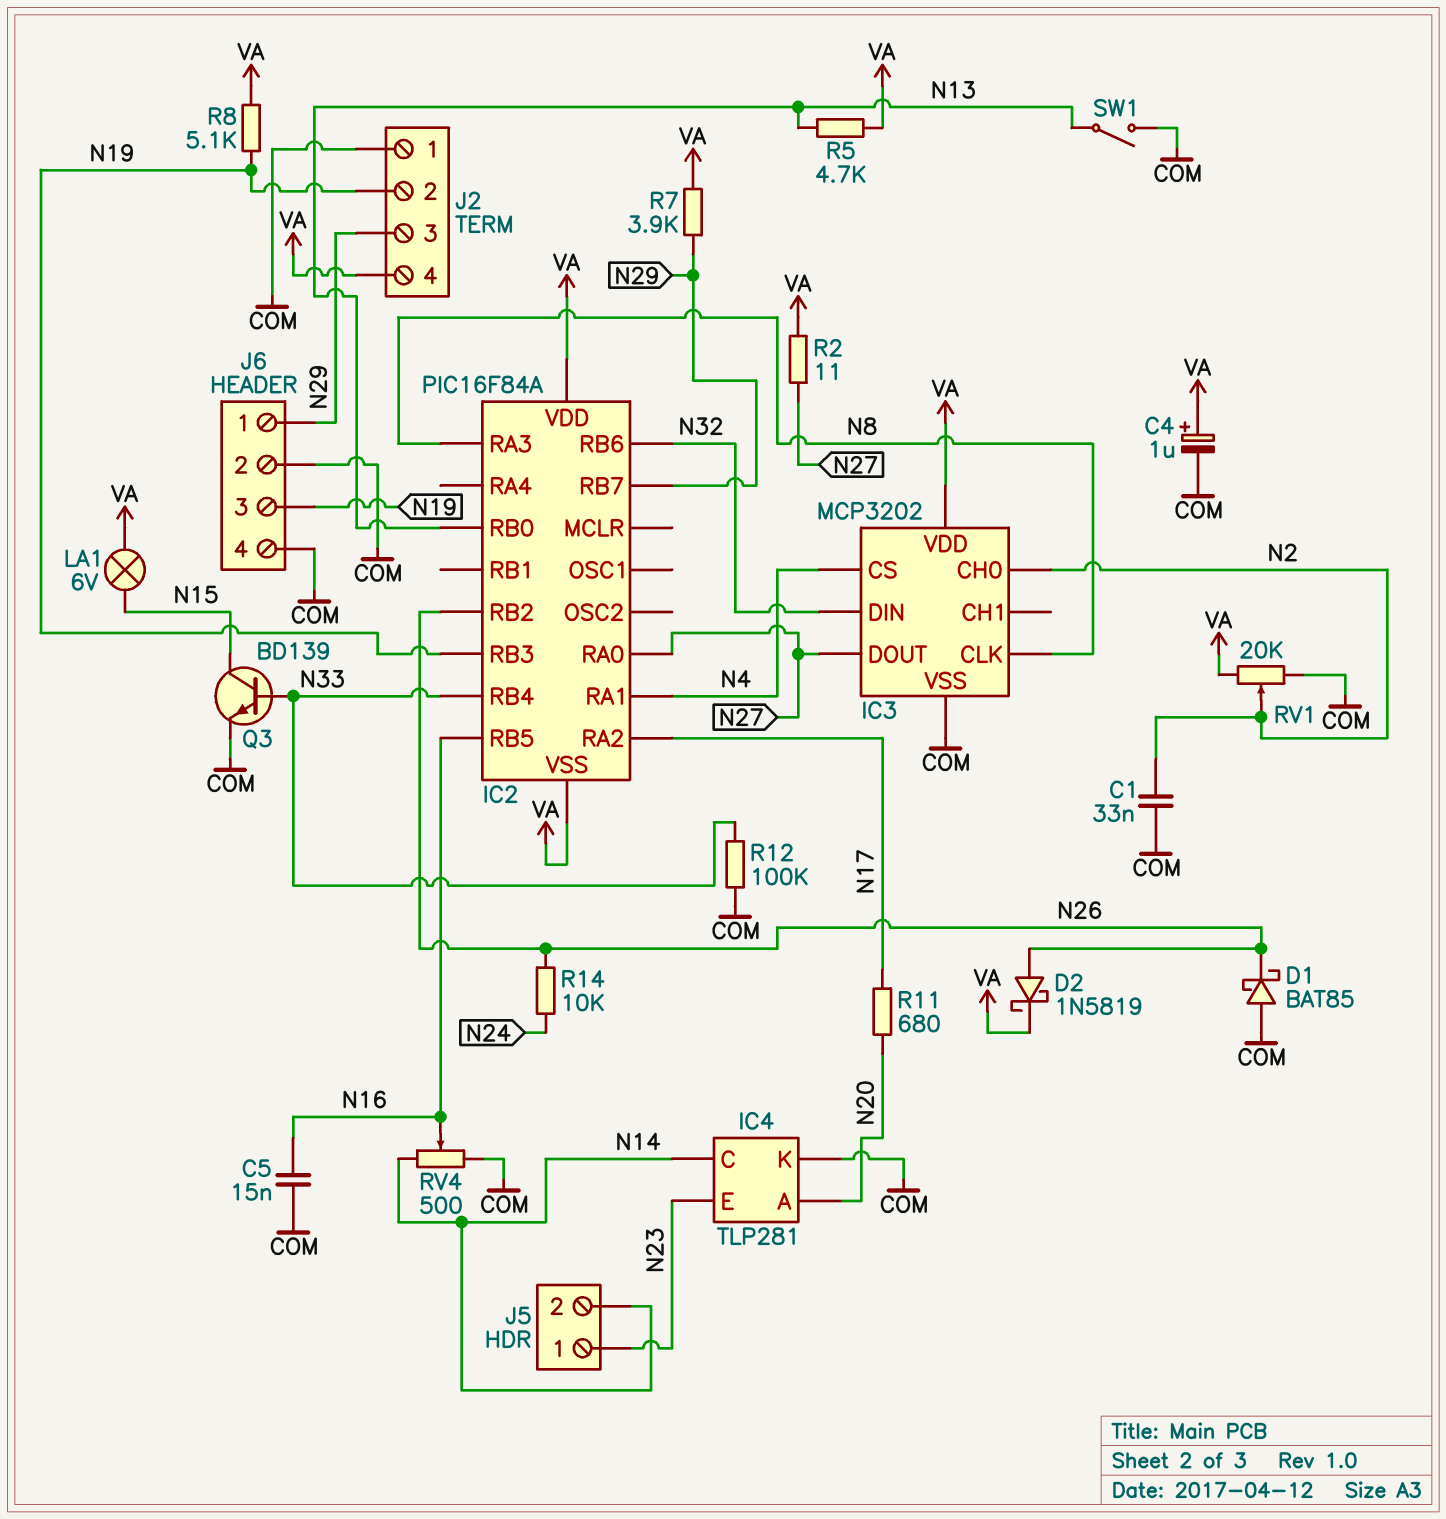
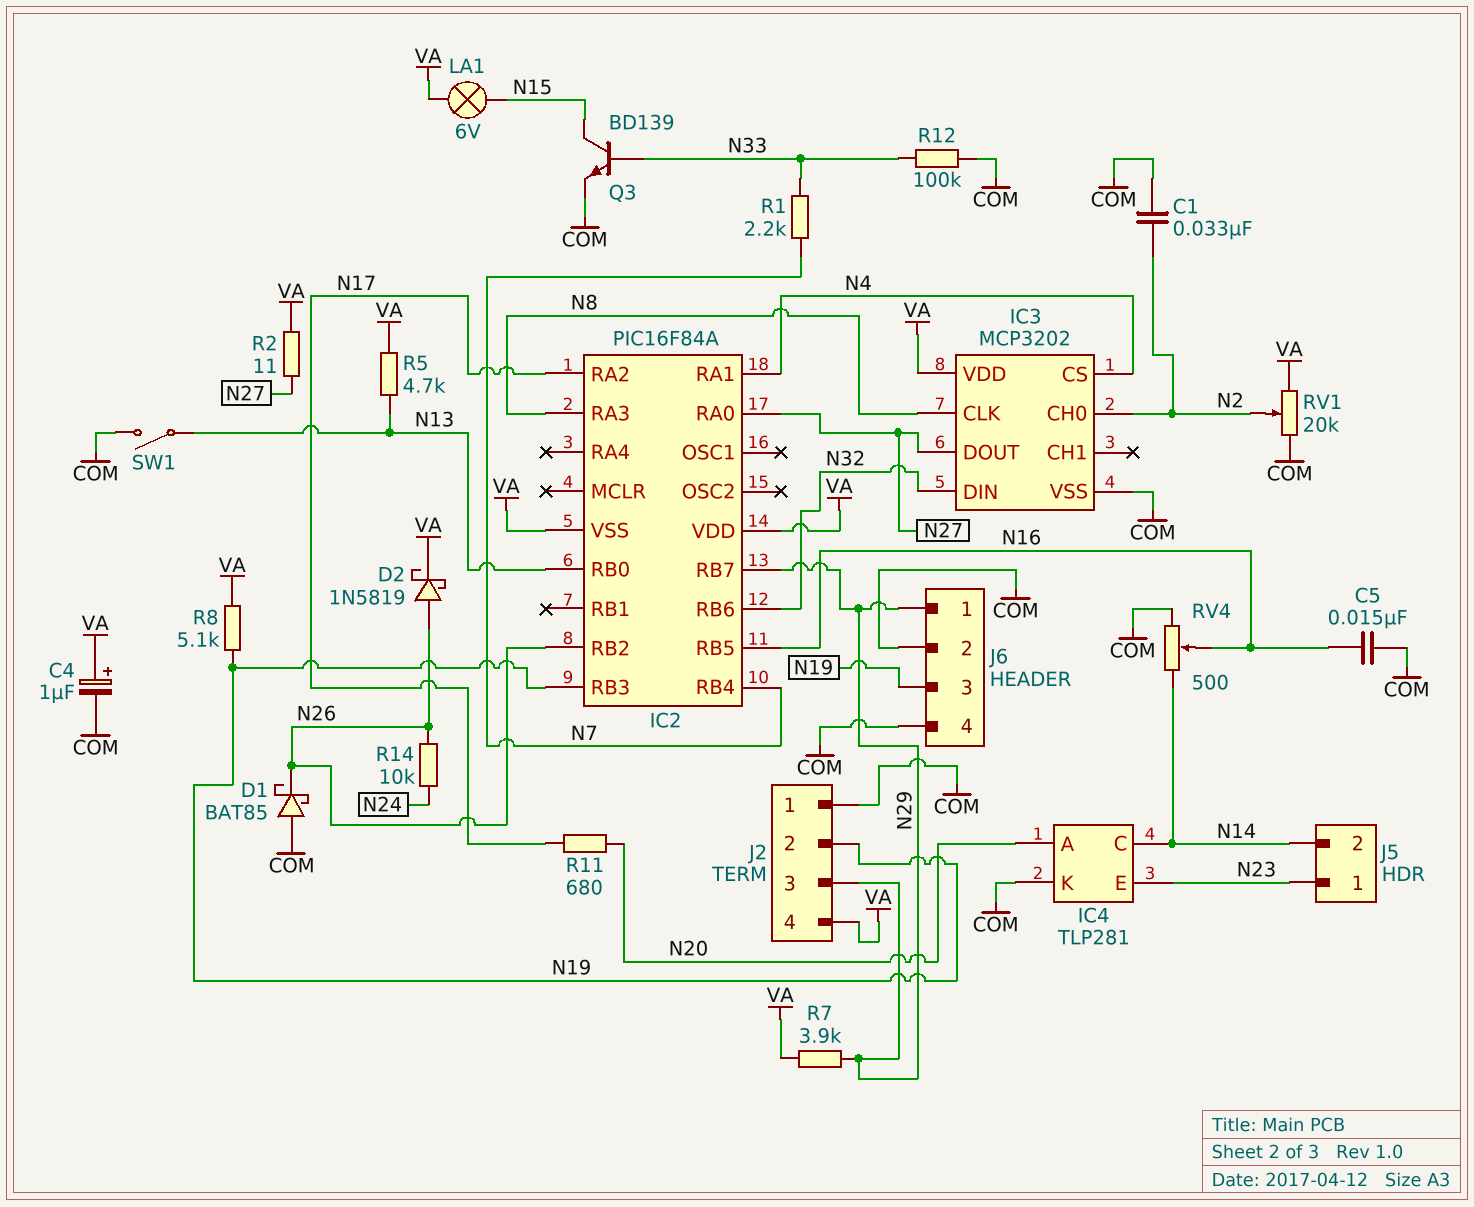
IC2 pin RB4: N33 -> N7
R1: none -> 2.2k (N7, N33)

